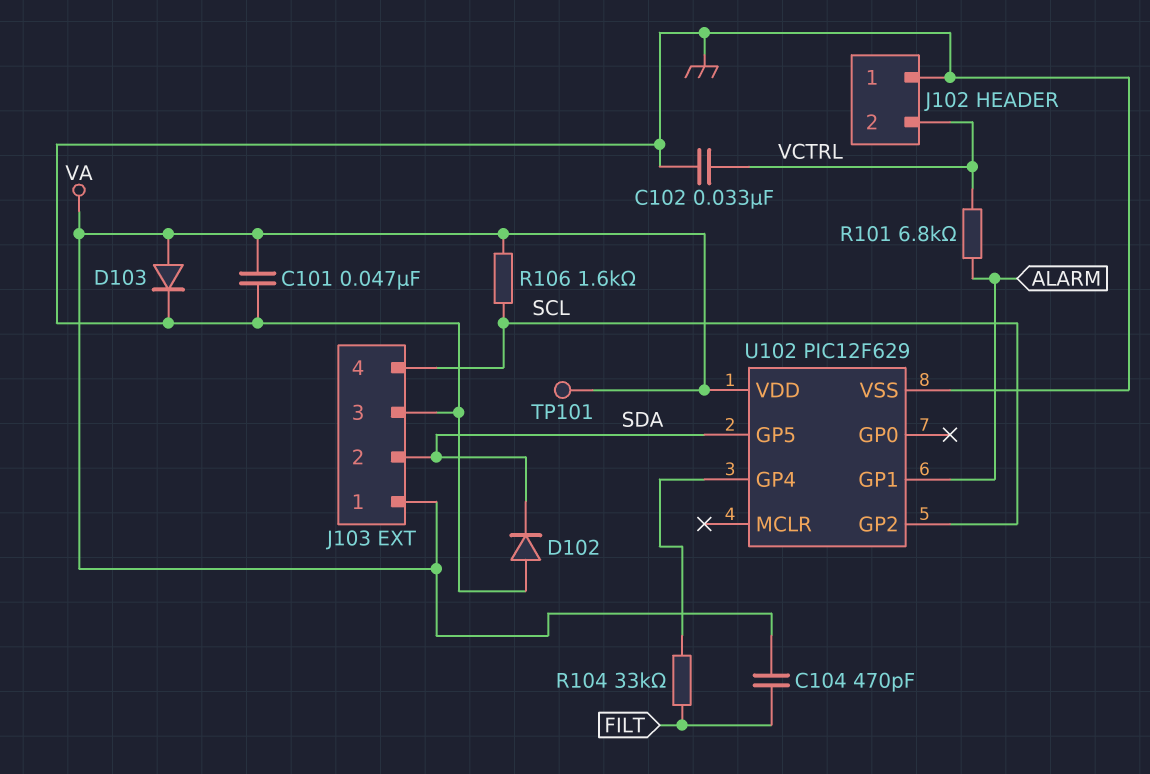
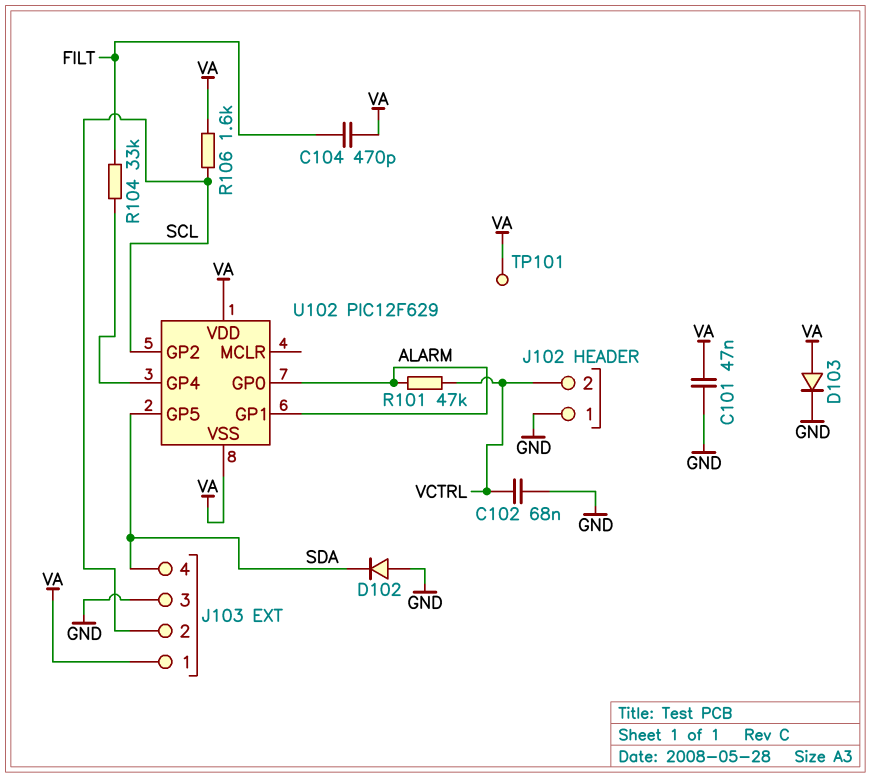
C102: 33nF (GND, VCTRL) -> 68nF (GND, VCTRL)
J103 pin 2: SDA -> SCL
J103 pin 4: SCL -> SDA
R101: 6.8k (ALARM, VCTRL) -> 47k (ALARM, VCTRL)
U102 pin GP0: none -> ALARM
U102 pin VSS: GND -> VA

